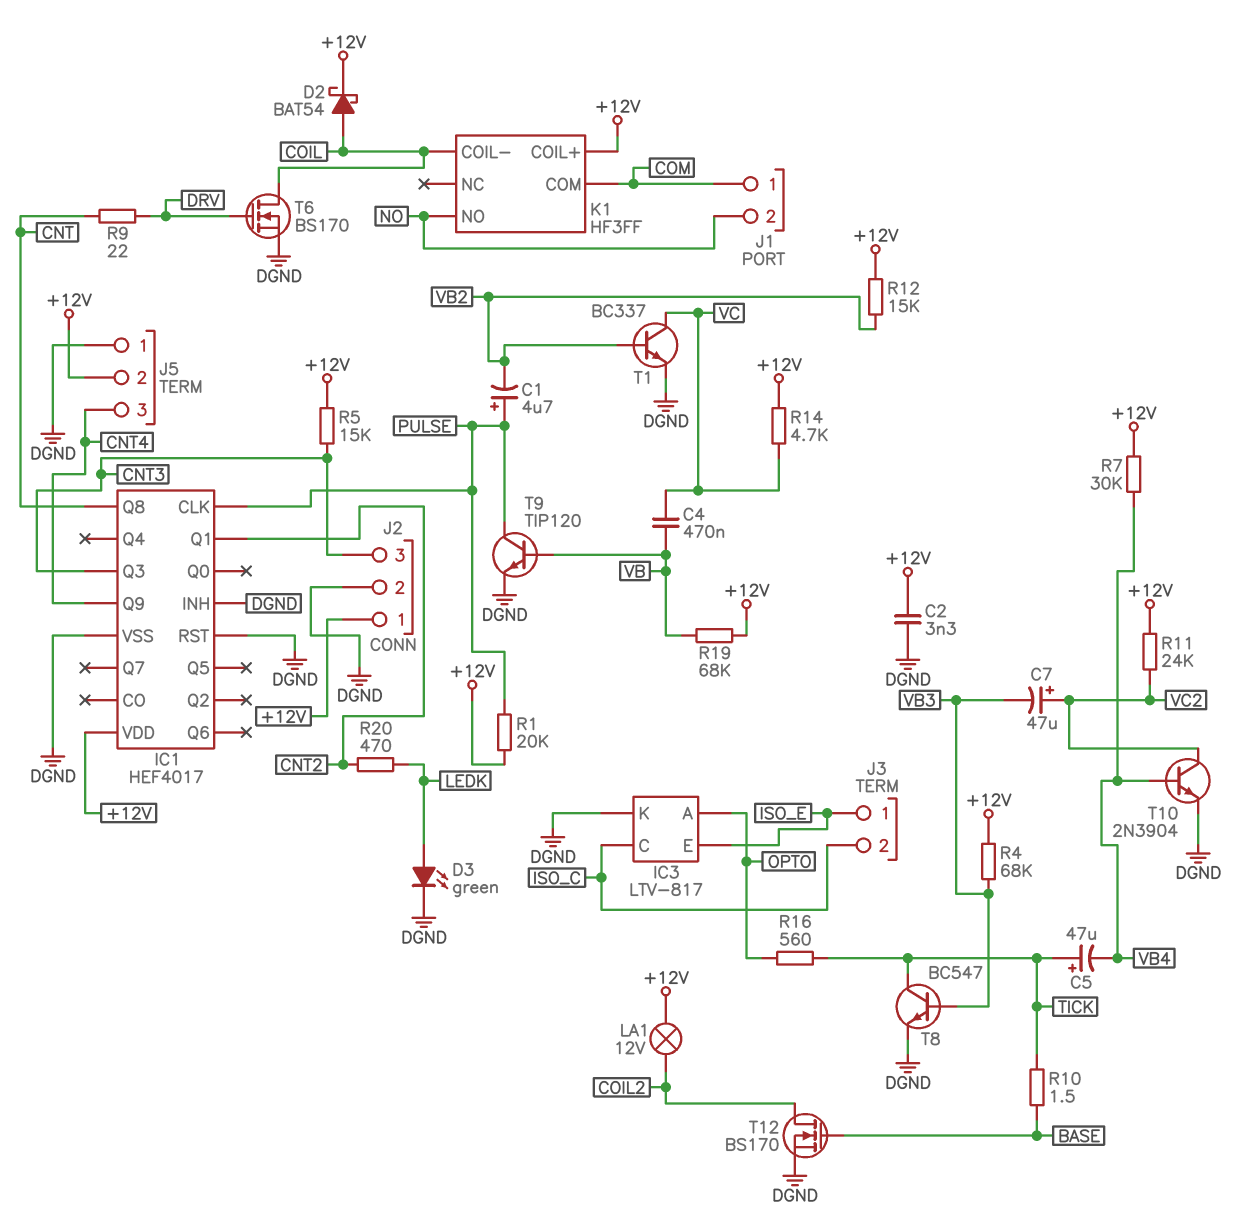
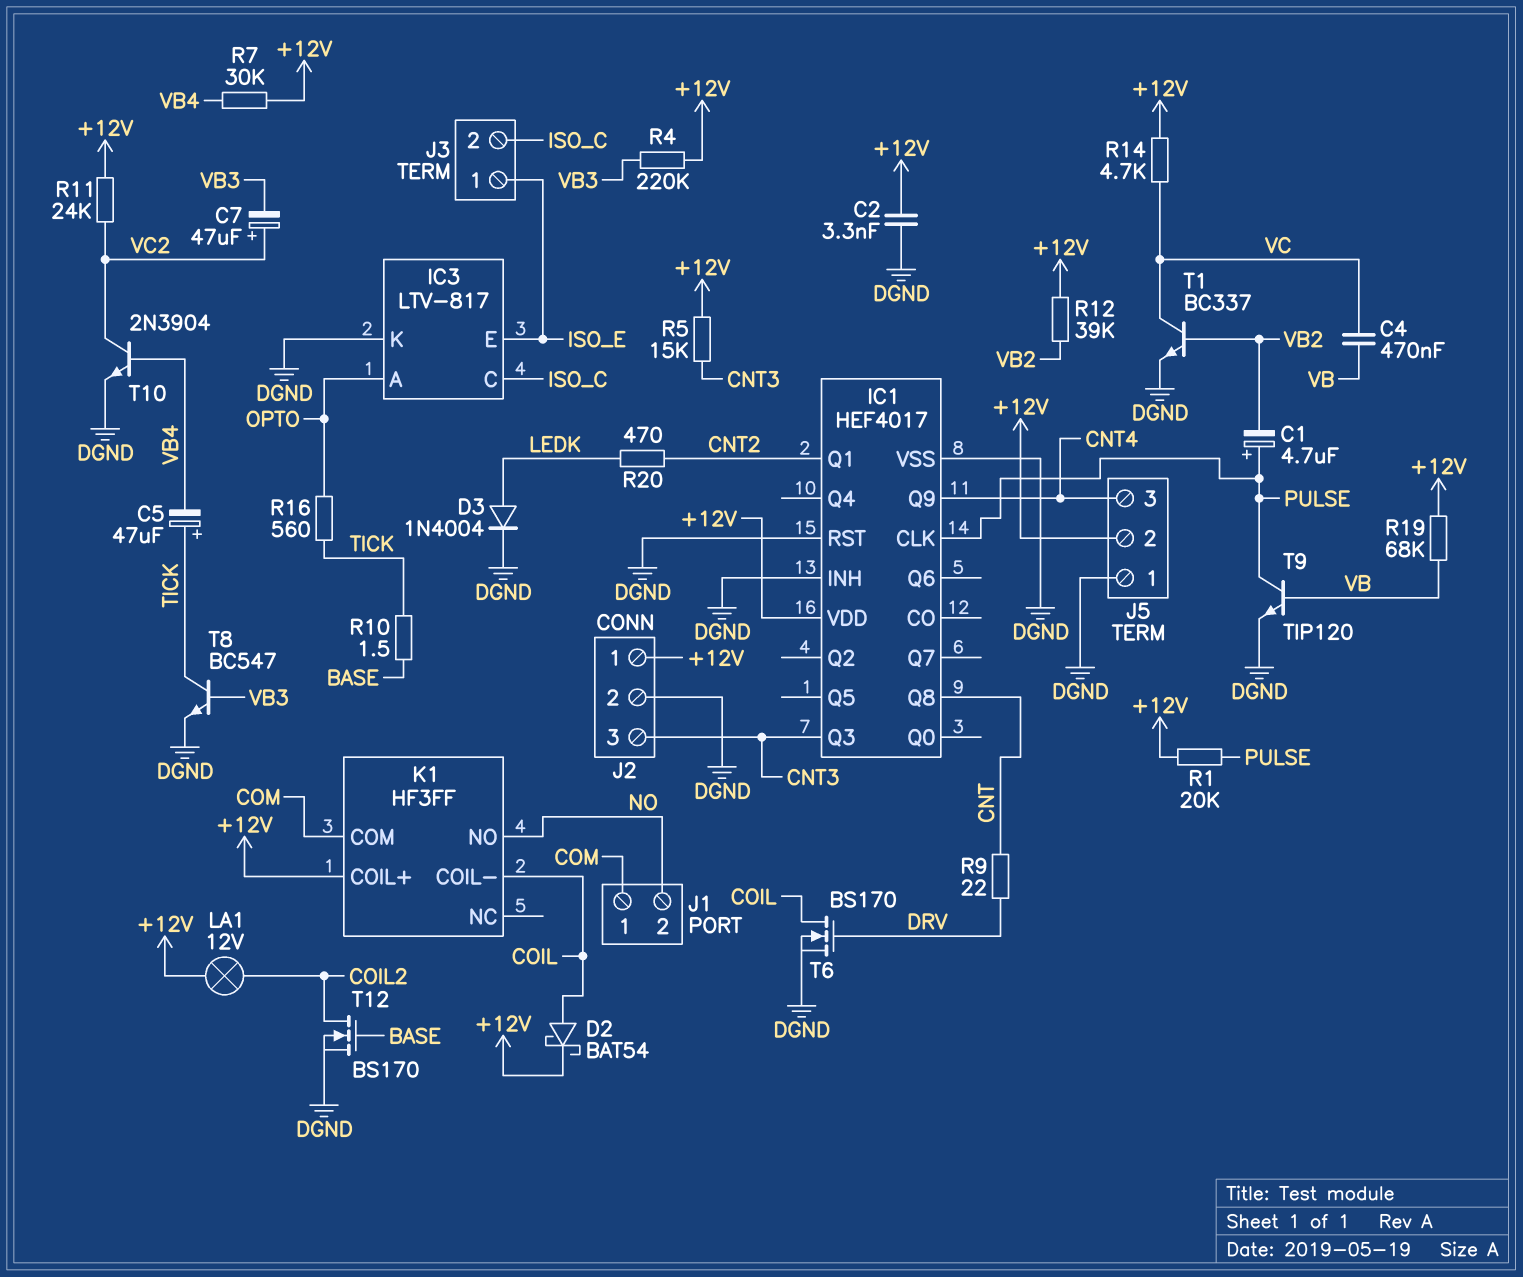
D3: LED green (A LEDK, K DGND) -> diode 1N4004 (A LEDK, K DGND)
R4: 68k (+12V, VB3) -> 220k (+12V, VB3)
R12: 15k (+12V, VB2) -> 39k (+12V, VB2)

